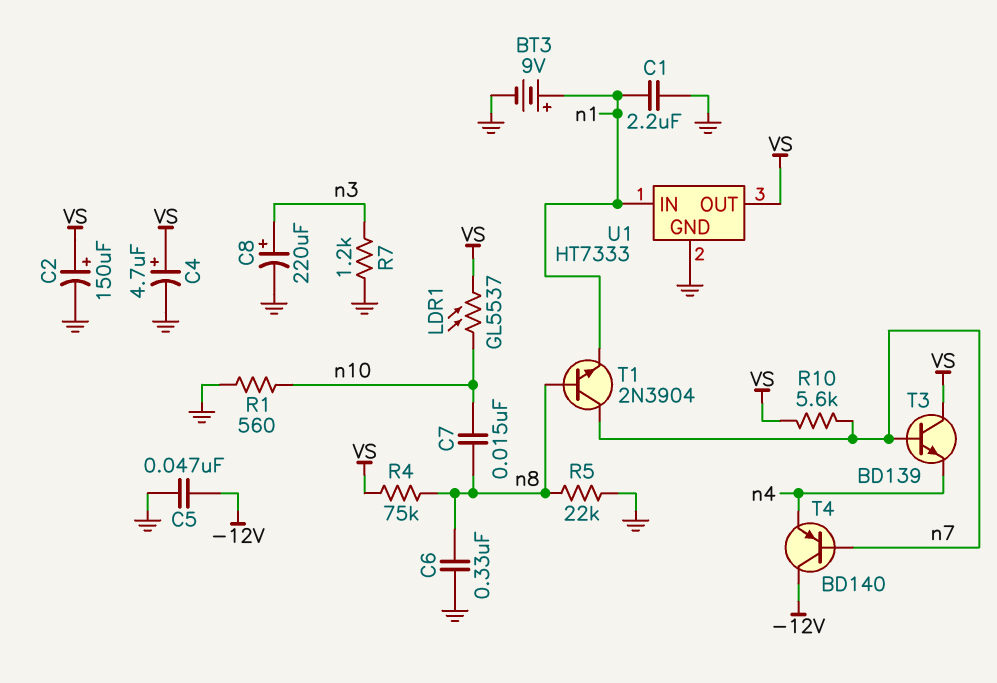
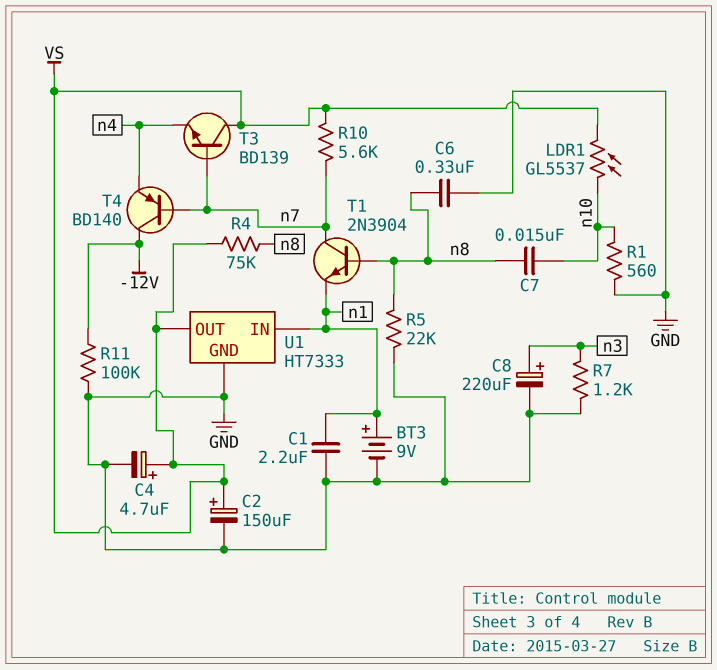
C5: 47nF (-12V, GND) -> none
R11: none -> 100k (-12V, GND)

